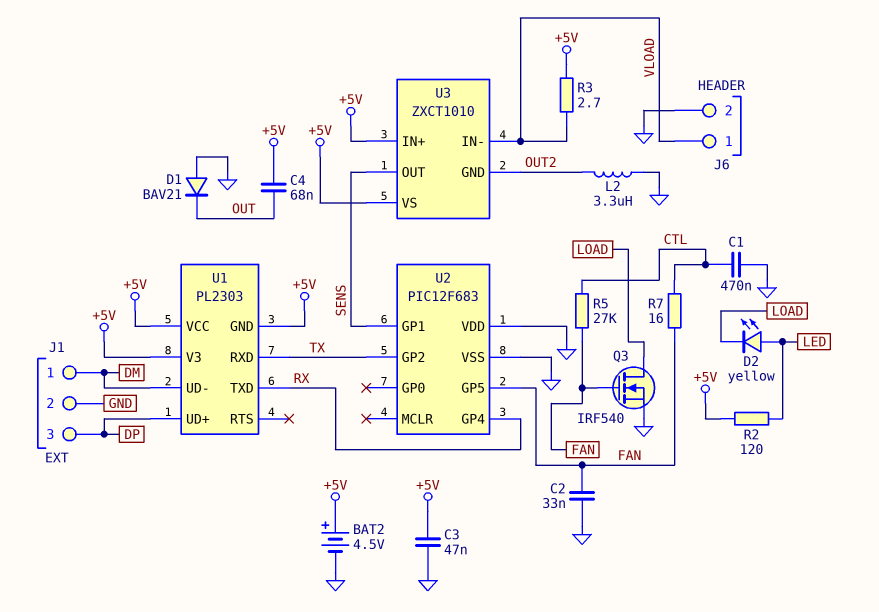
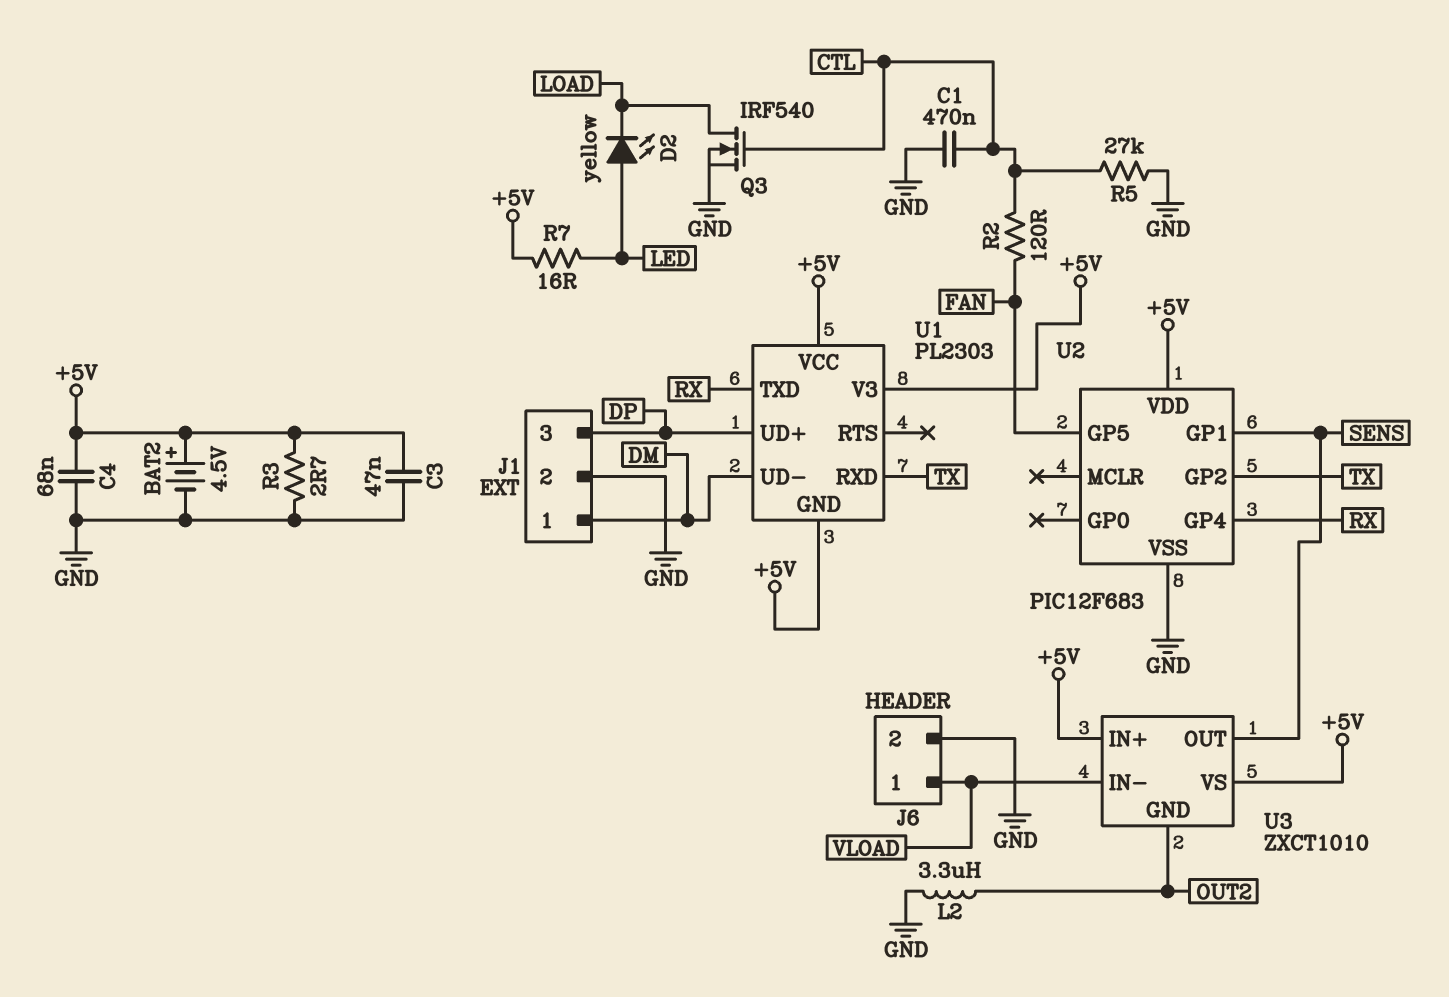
C2: 33nF (FAN, GND) -> none
C4: 68nF (+5V, OUT) -> 68nF (+5V, GND)
D1: diode BAV21 (A GND, K OUT) -> none
Q3: NMOS IRF540 (G FAN, D LOAD, S GND) -> NMOS IRF540 (G CTL, D LOAD, S GND)
R2: 120 (+5V, LED) -> 120 (CTL, FAN)
R3: 2.7 (+5V, VLOAD) -> 2.7 (+5V, GND)
R5: 27k (CTL, FAN) -> 27k (CTL, GND)
R7: 16 (CTL, FAN) -> 16 (+5V, LED)
U2 pin VDD: GND -> +5V

